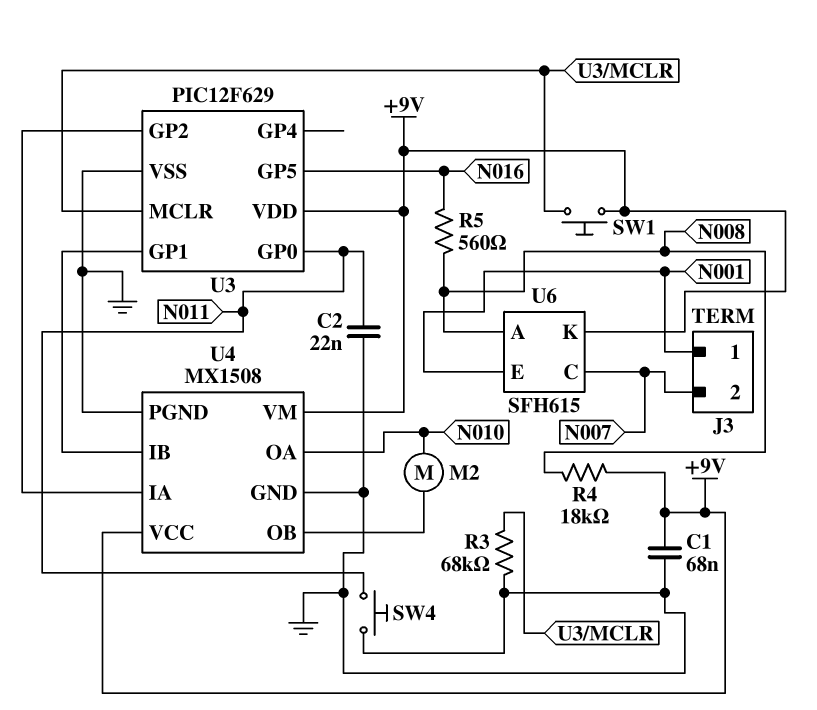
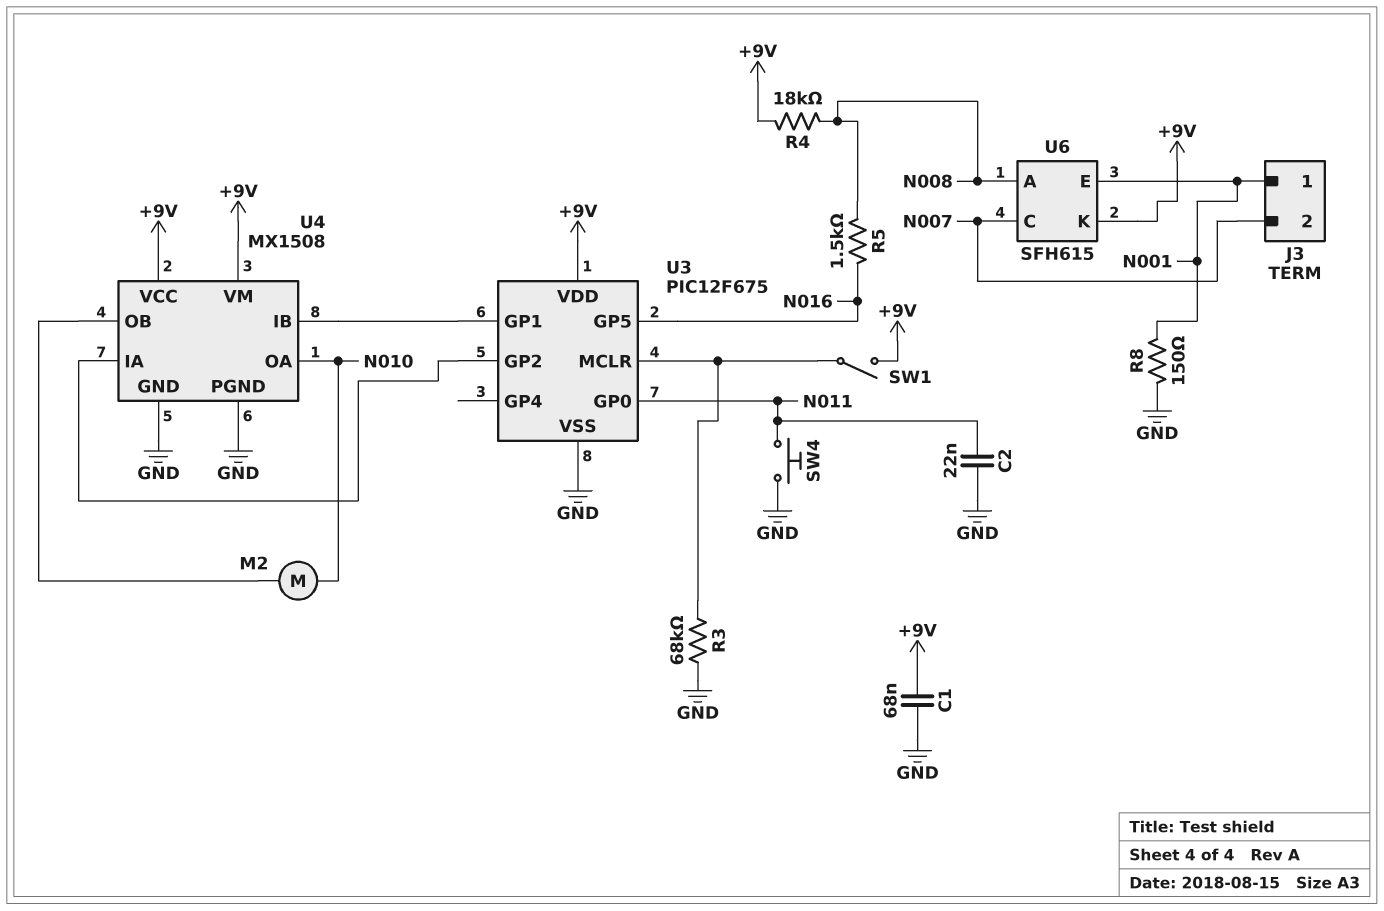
R5: 560 (N008, N016) -> 1.5k (N008, N016)
R8: none -> 150 (GND, N001)
SW1: button (+9V, U3/MCLR) -> switch (+9V, U3/MCLR)
U3: PIC12F629 -> PIC12F675

